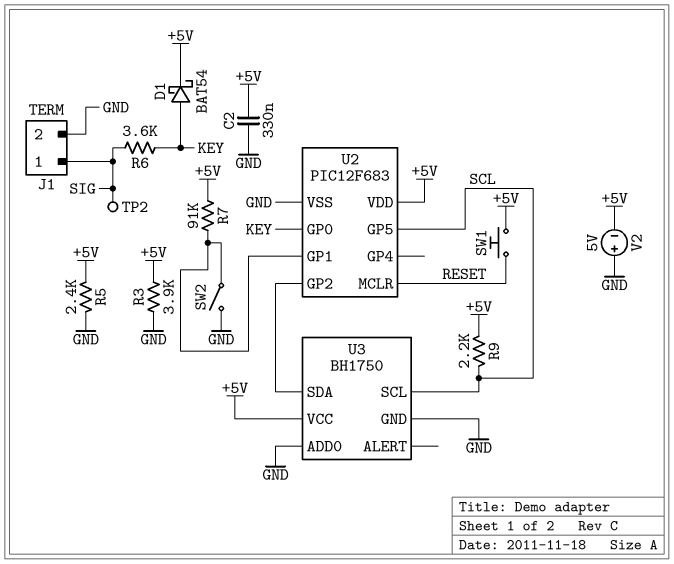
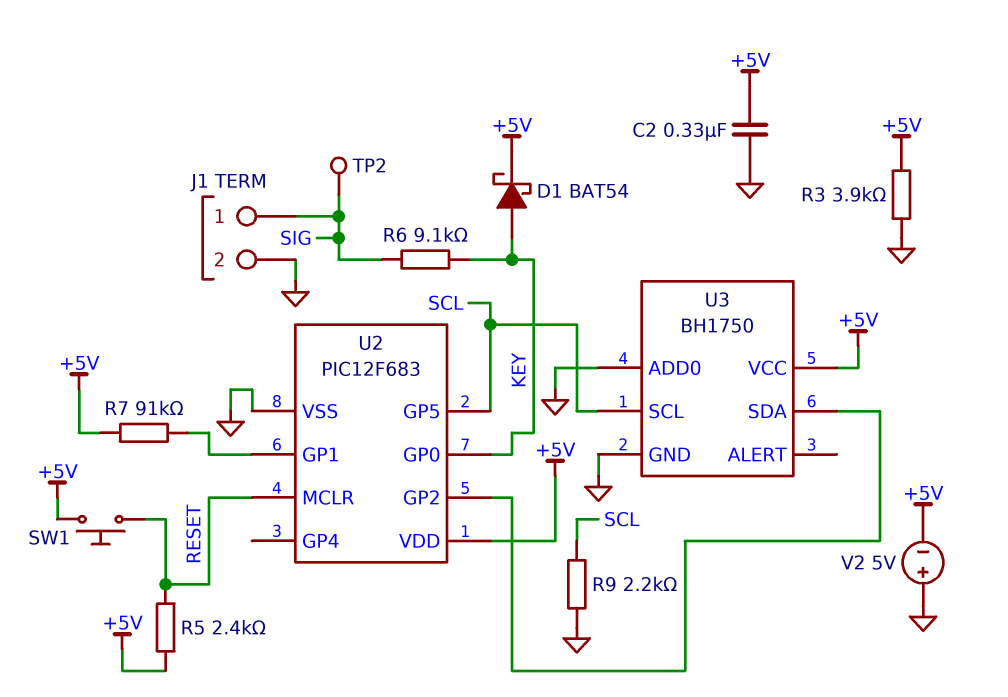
R5: 2.4k (+5V, GND) -> 2.4k (+5V, RESET)
R6: 3.6k (KEY, SIG) -> 9.1k (KEY, SIG)
R9: 2.2k (+5V, SCL) -> 2.2k (GND, SCL)
SW2: switch (GND, U2/GP1) -> none

